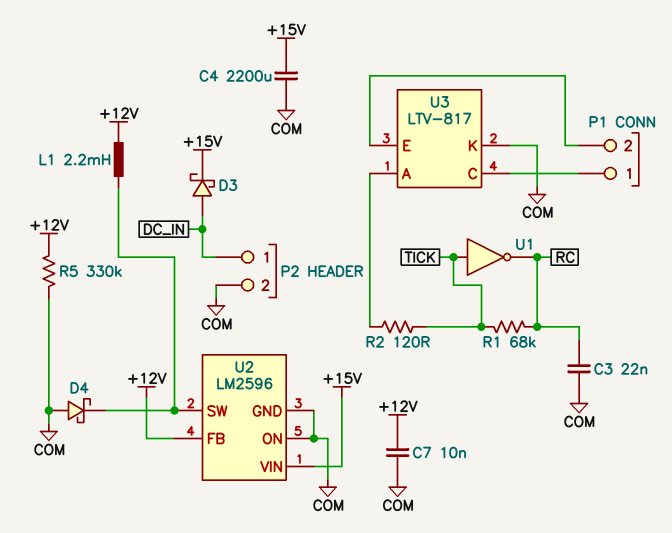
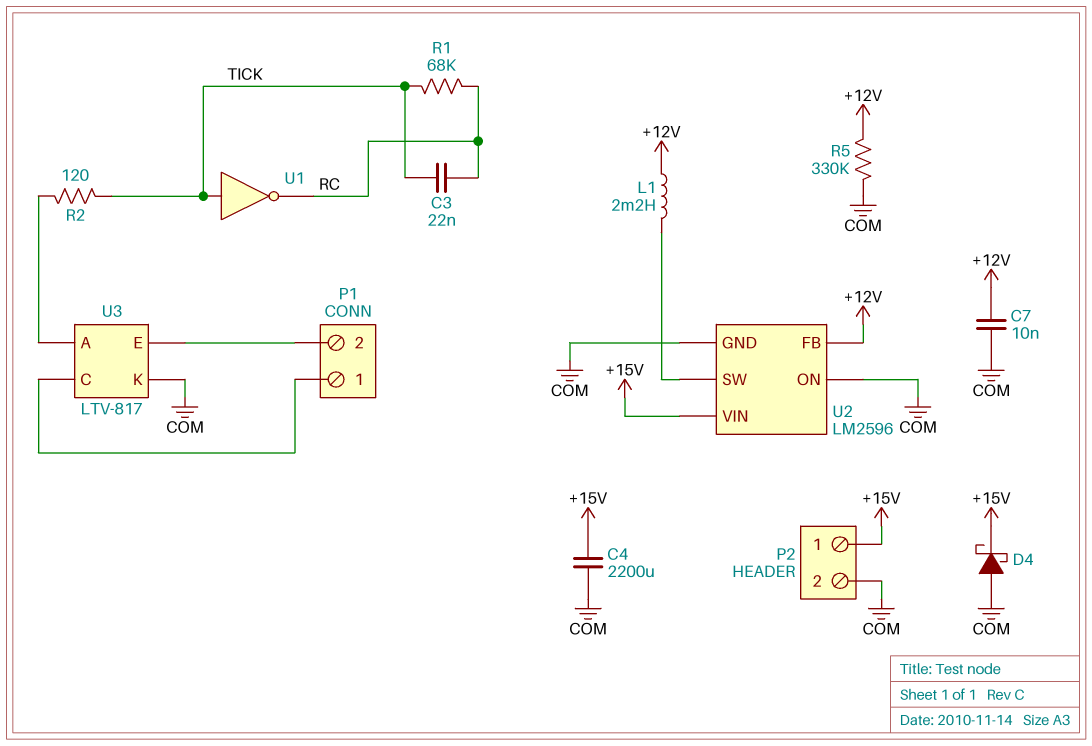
C3: 22nF (COM, RC) -> 22nF (RC, TICK)
D3: schottky (A DC_IN, K +15V) -> none
D4: schottky (A COM, K U2/SW) -> schottky (A COM, K +15V)
P2 pin 1: DC_IN -> +15V

